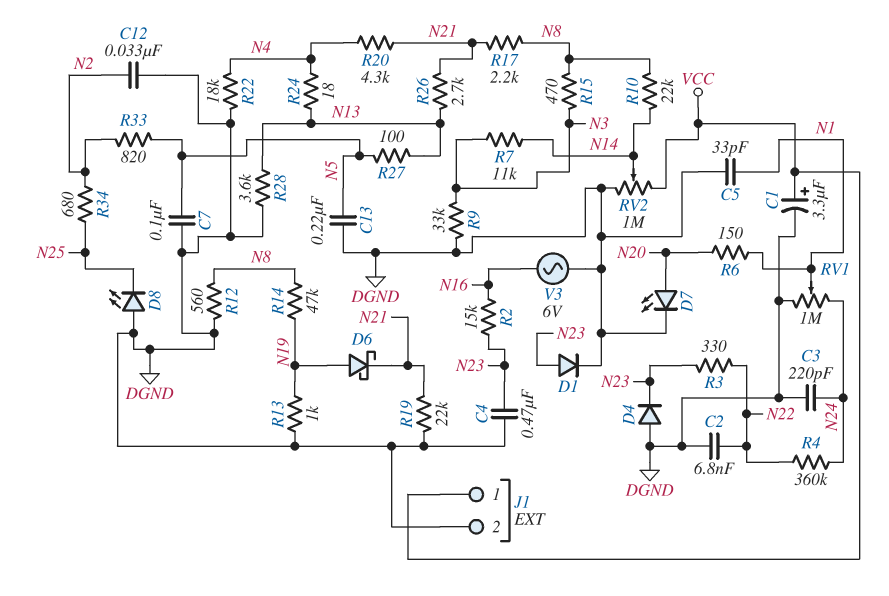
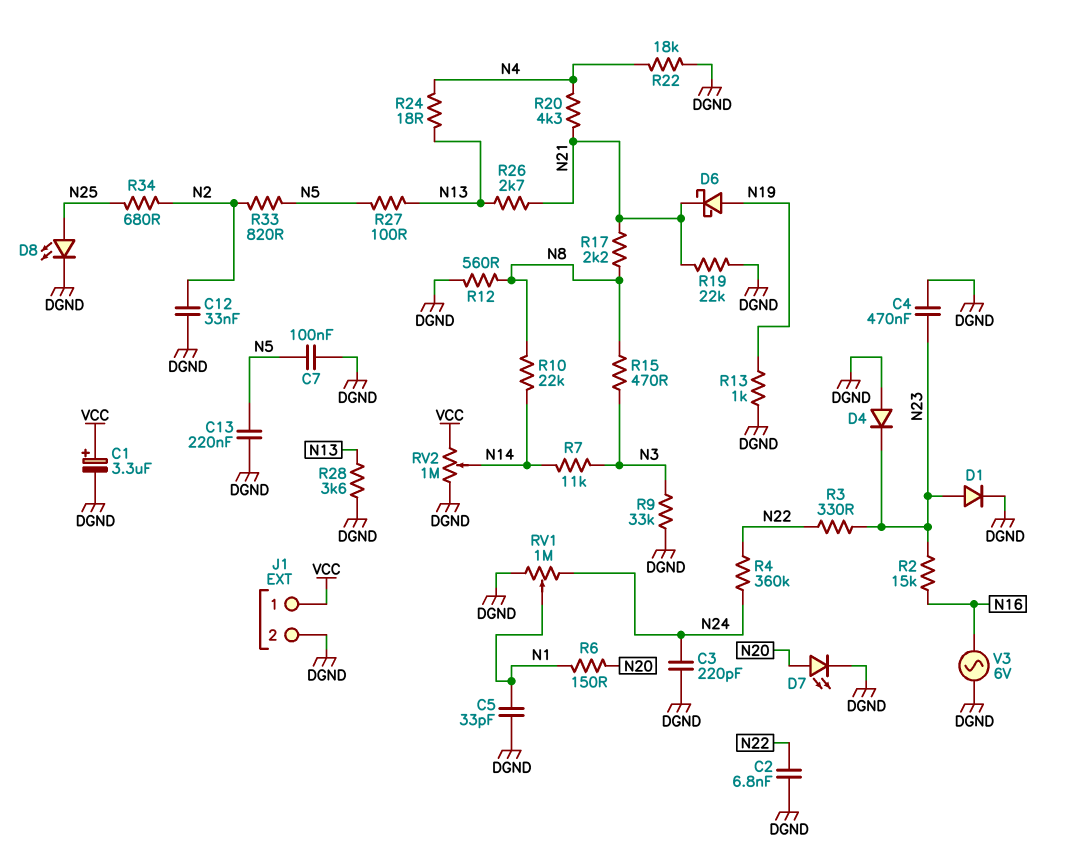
D8: LED (A DGND, K N25) -> LED (A N25, K DGND)
R14: 47k (N8, N19) -> none

